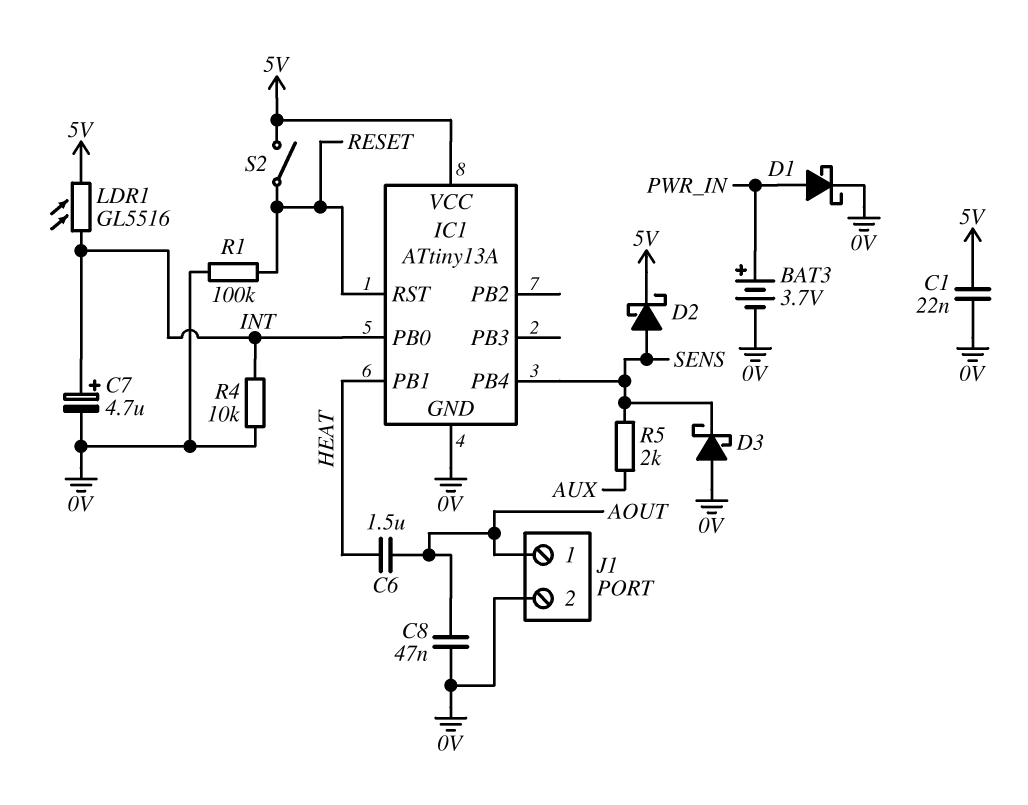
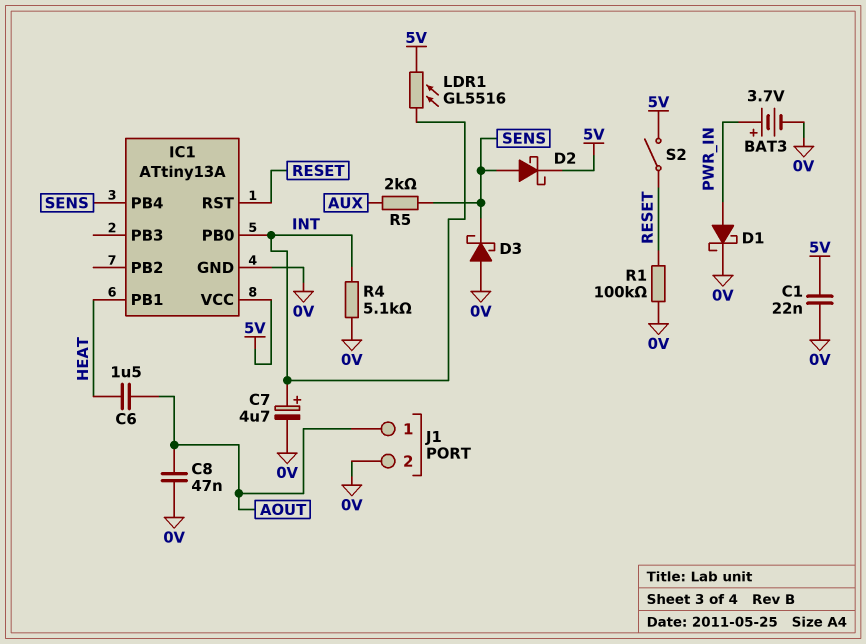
R4: 10k (0V, INT) -> 5.1k (0V, INT)

